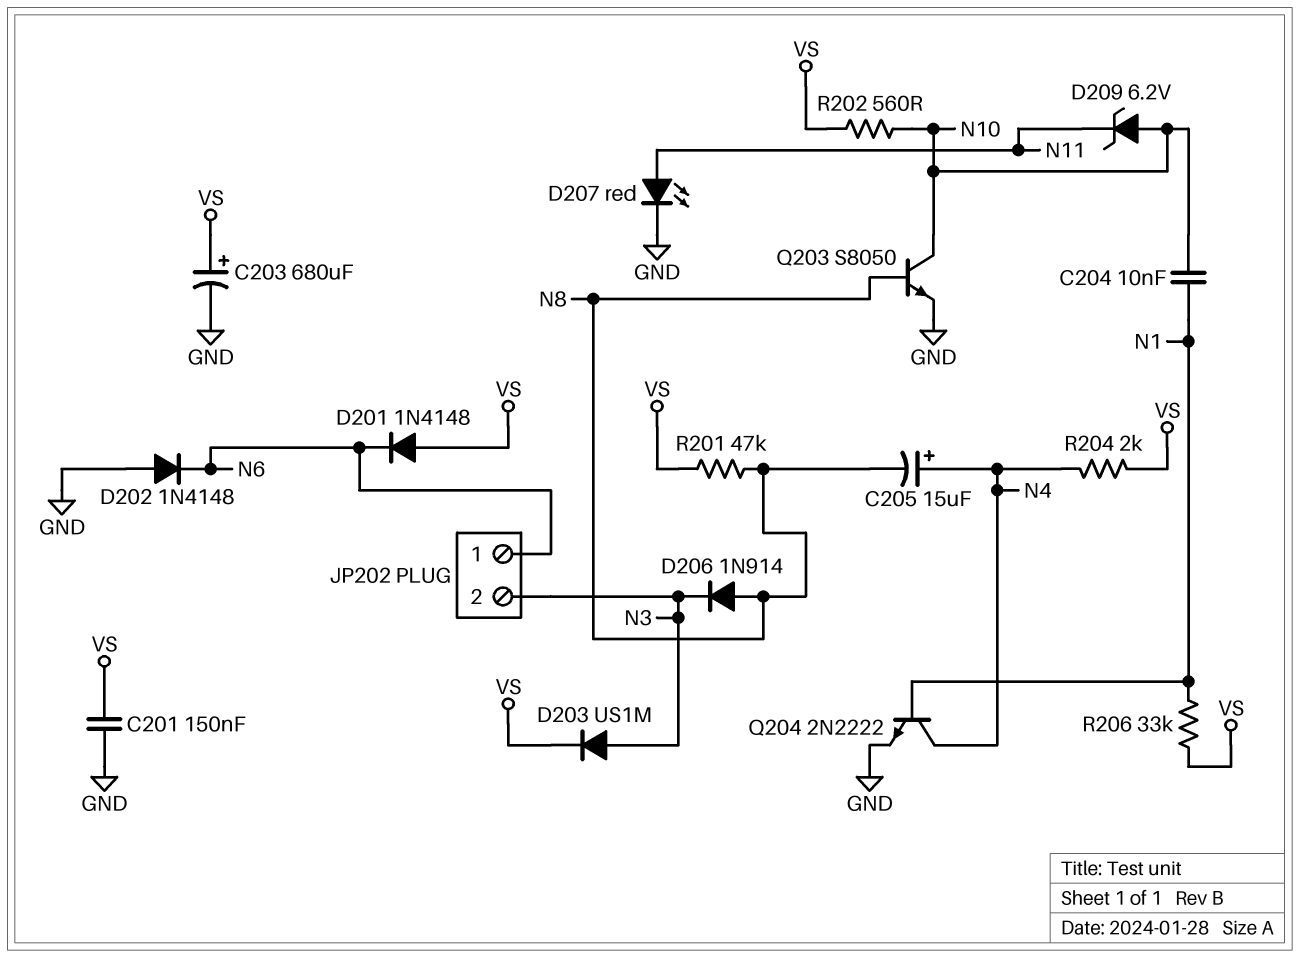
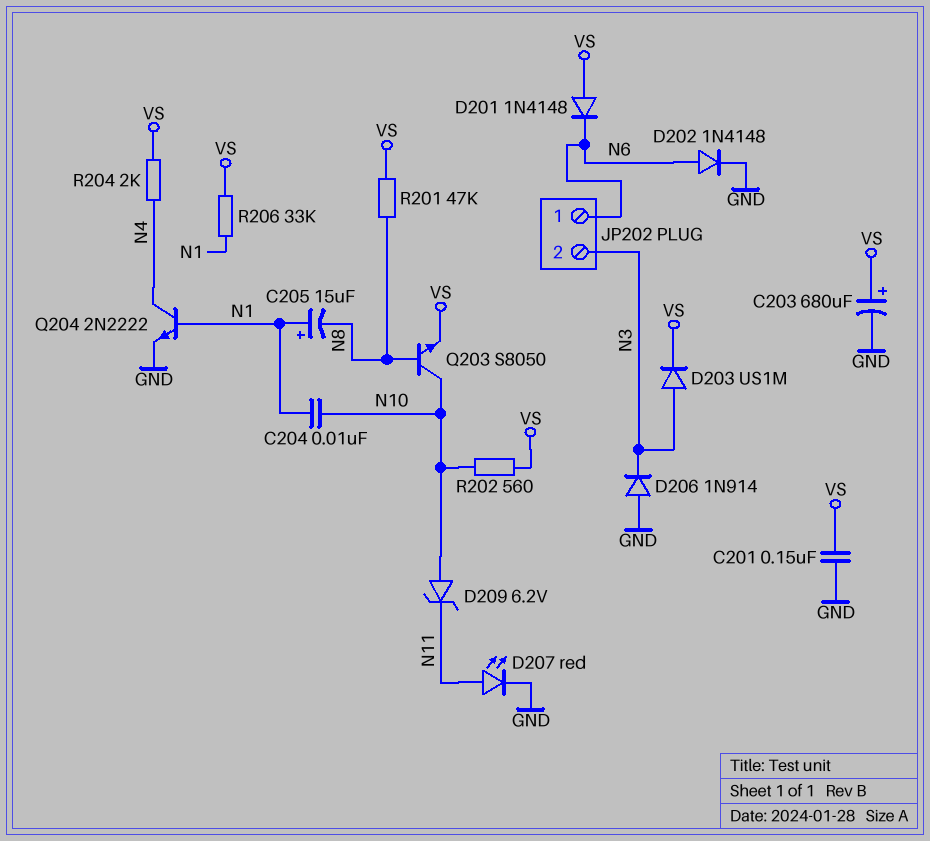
C205: 15uF (plus N4, minus N8) -> 15uF (plus N1, minus N8)
D202: diode 1N4148 (A GND, K N6) -> diode 1N4148 (A N6, K GND)
D206: diode 1N914 (A N8, K N3) -> diode 1N914 (A GND, K N3)
Q203: NPN S8050 (B N8, C N10, E GND) -> NPN S8050 (B N8, C N10, E VS)

